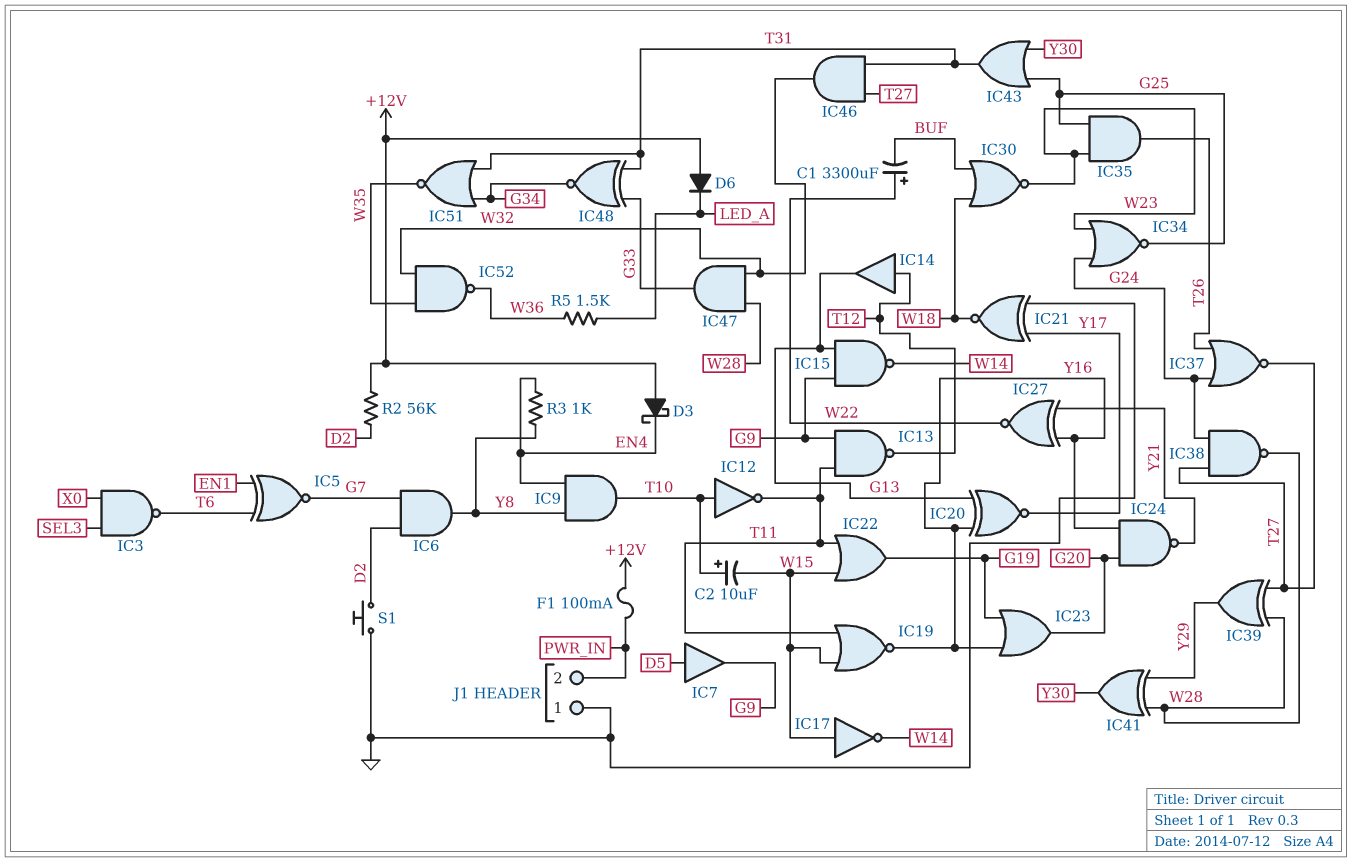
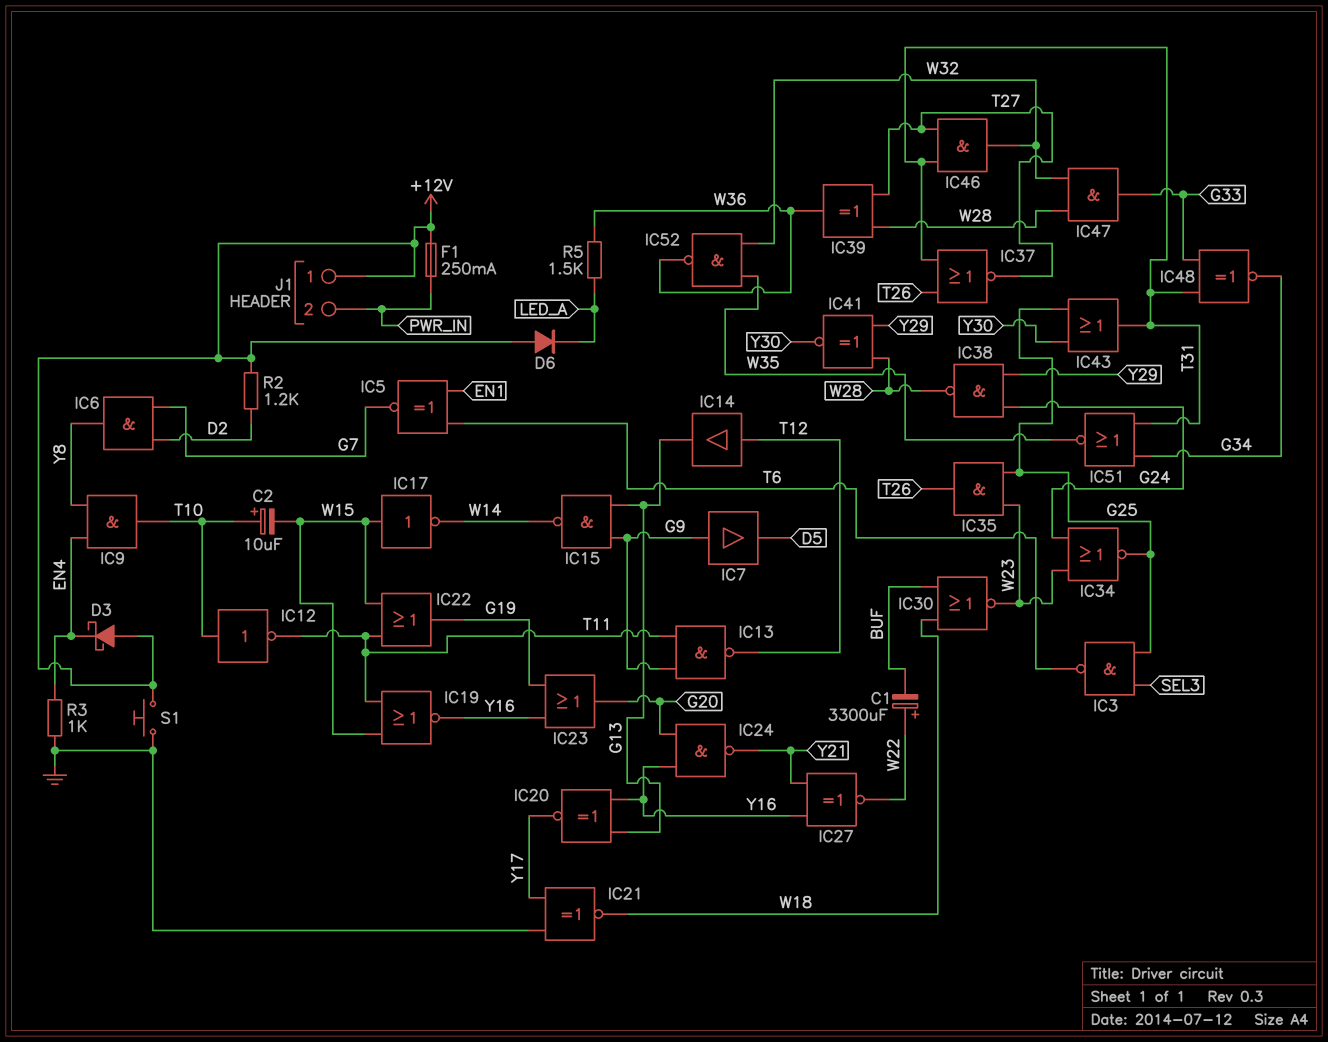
F1: 100mA (+12V, PWR_IN) -> 250mA (+12V, PWR_IN)
IC3: NAND (in SEL3, in X0, out T6) -> NAND (in G25, in SEL3, out T6)
IC7: buffer (in D5, out G9) -> buffer (in G9, out D5)
IC37: NOR (in G24, in T26, out T27) -> NOR (in T26, in T31, out T27)
IC38: NAND (in G24, in T27, out W28) -> NAND (in G24, in Y29, out W28)
IC39: XOR (in T27, in W28, out Y29) -> XOR (in T27, in W28, out W36)
IC41: XOR (in W28, in Y29, out Y30) -> XNOR (in W28, in Y29, out Y30)
J1 pin 1: GND -> +12V
R2: 56k (+12V, D2) -> 1.2k (+12V, D2)
R3: 1k (EN4, Y8) -> 1k (EN4, GND)
S1: button (D2, GND) -> button (+12V, GND)

